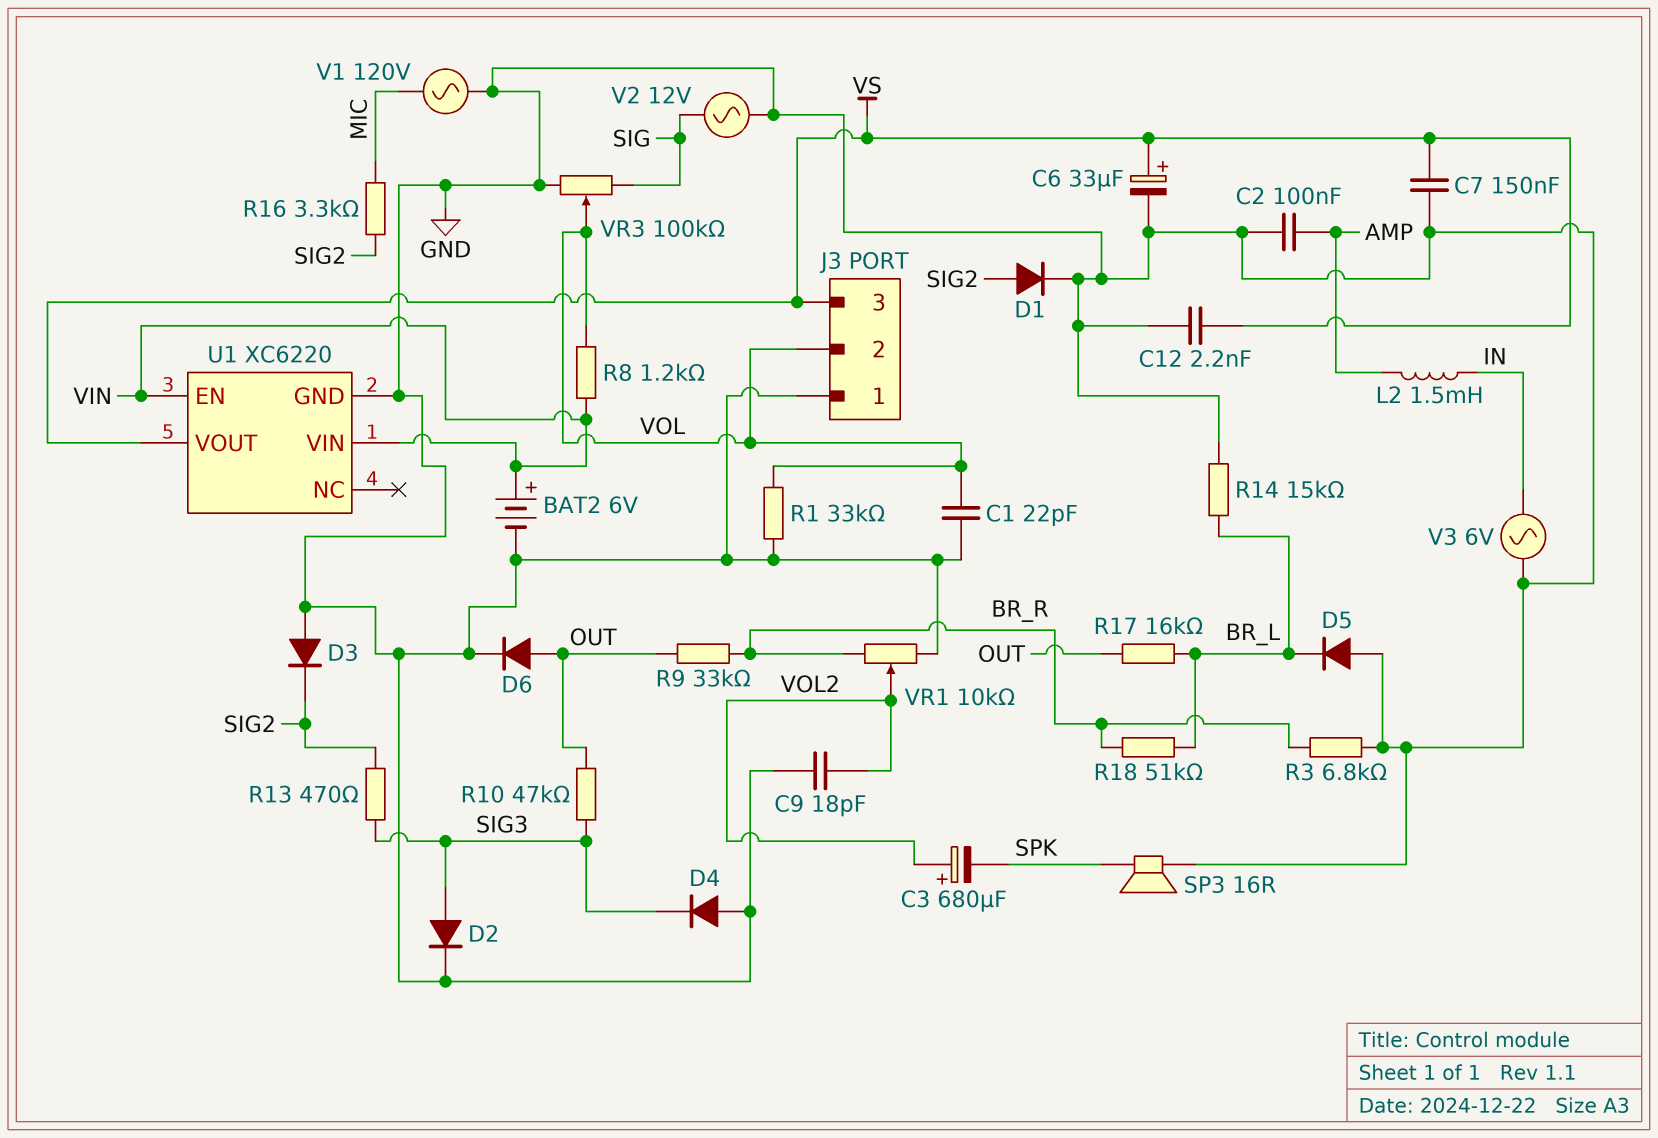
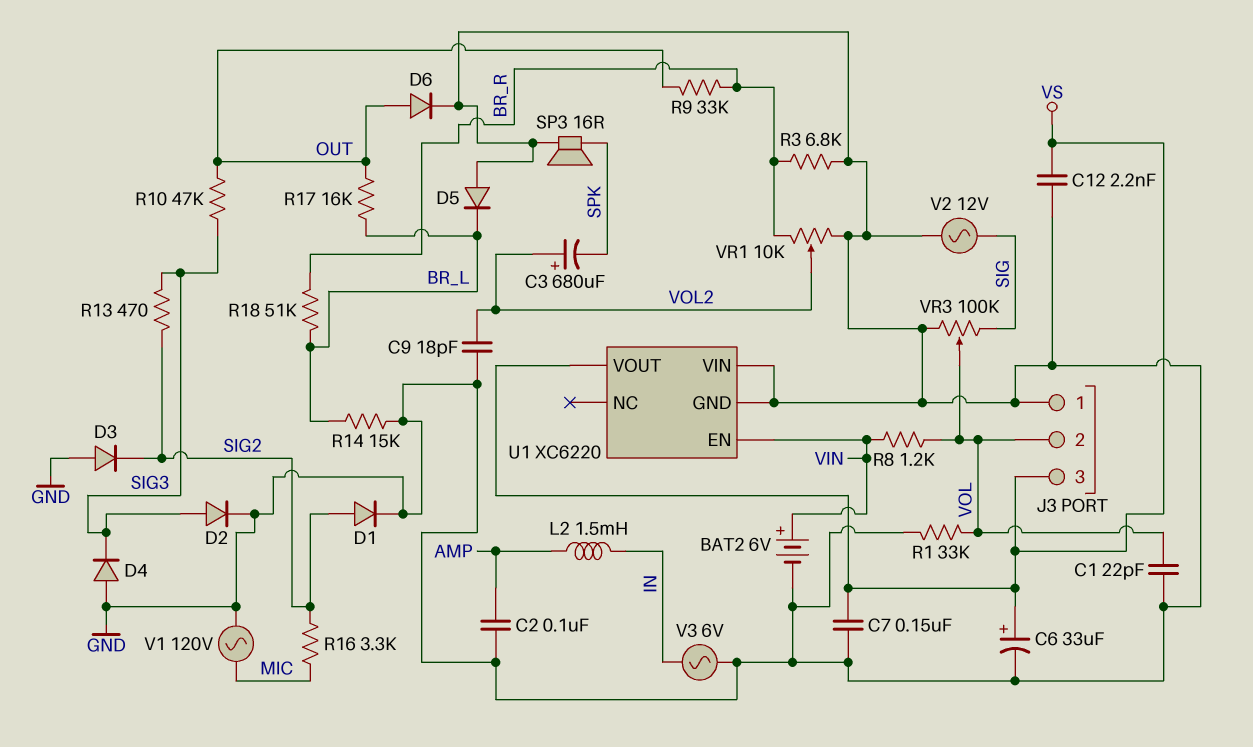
U1 pin VIN: VIN -> GND

